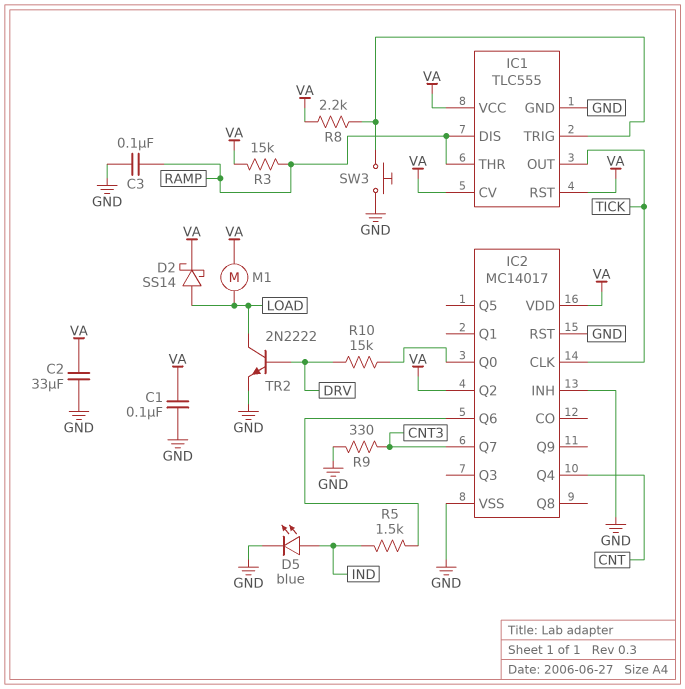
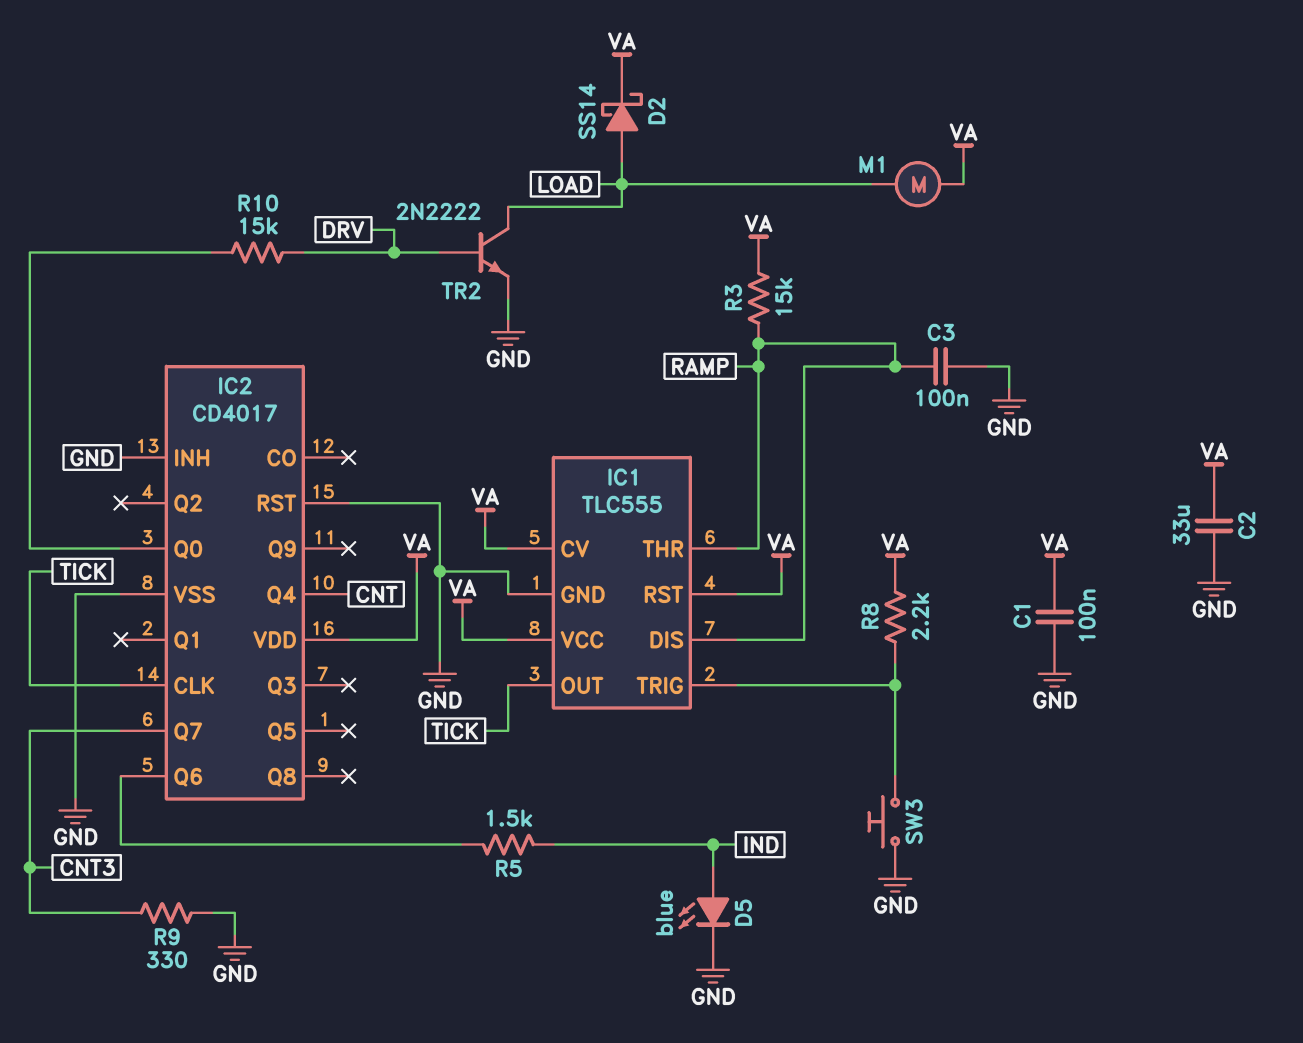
IC2: MC14017 -> CD4017
IC2 pin Q2: VA -> none

